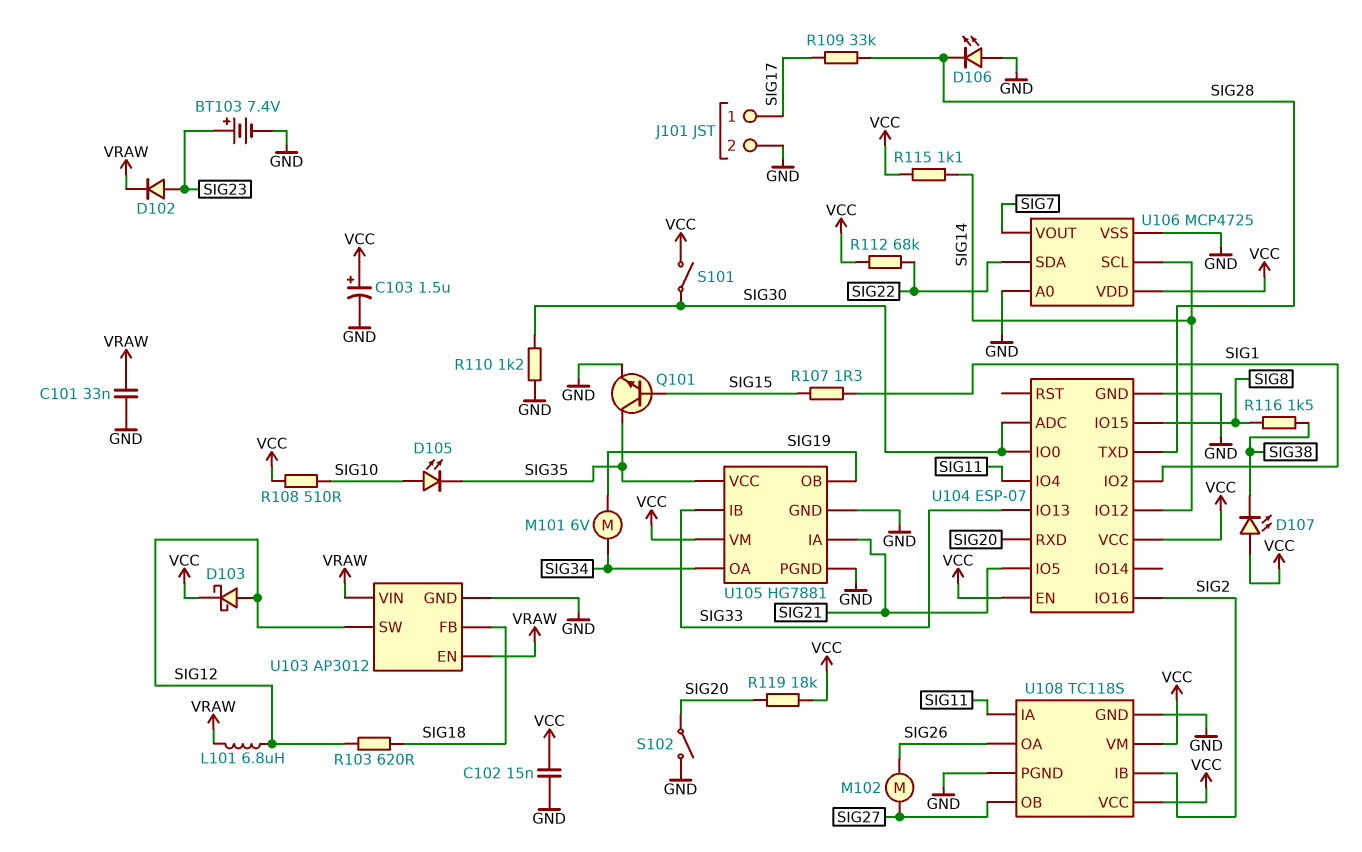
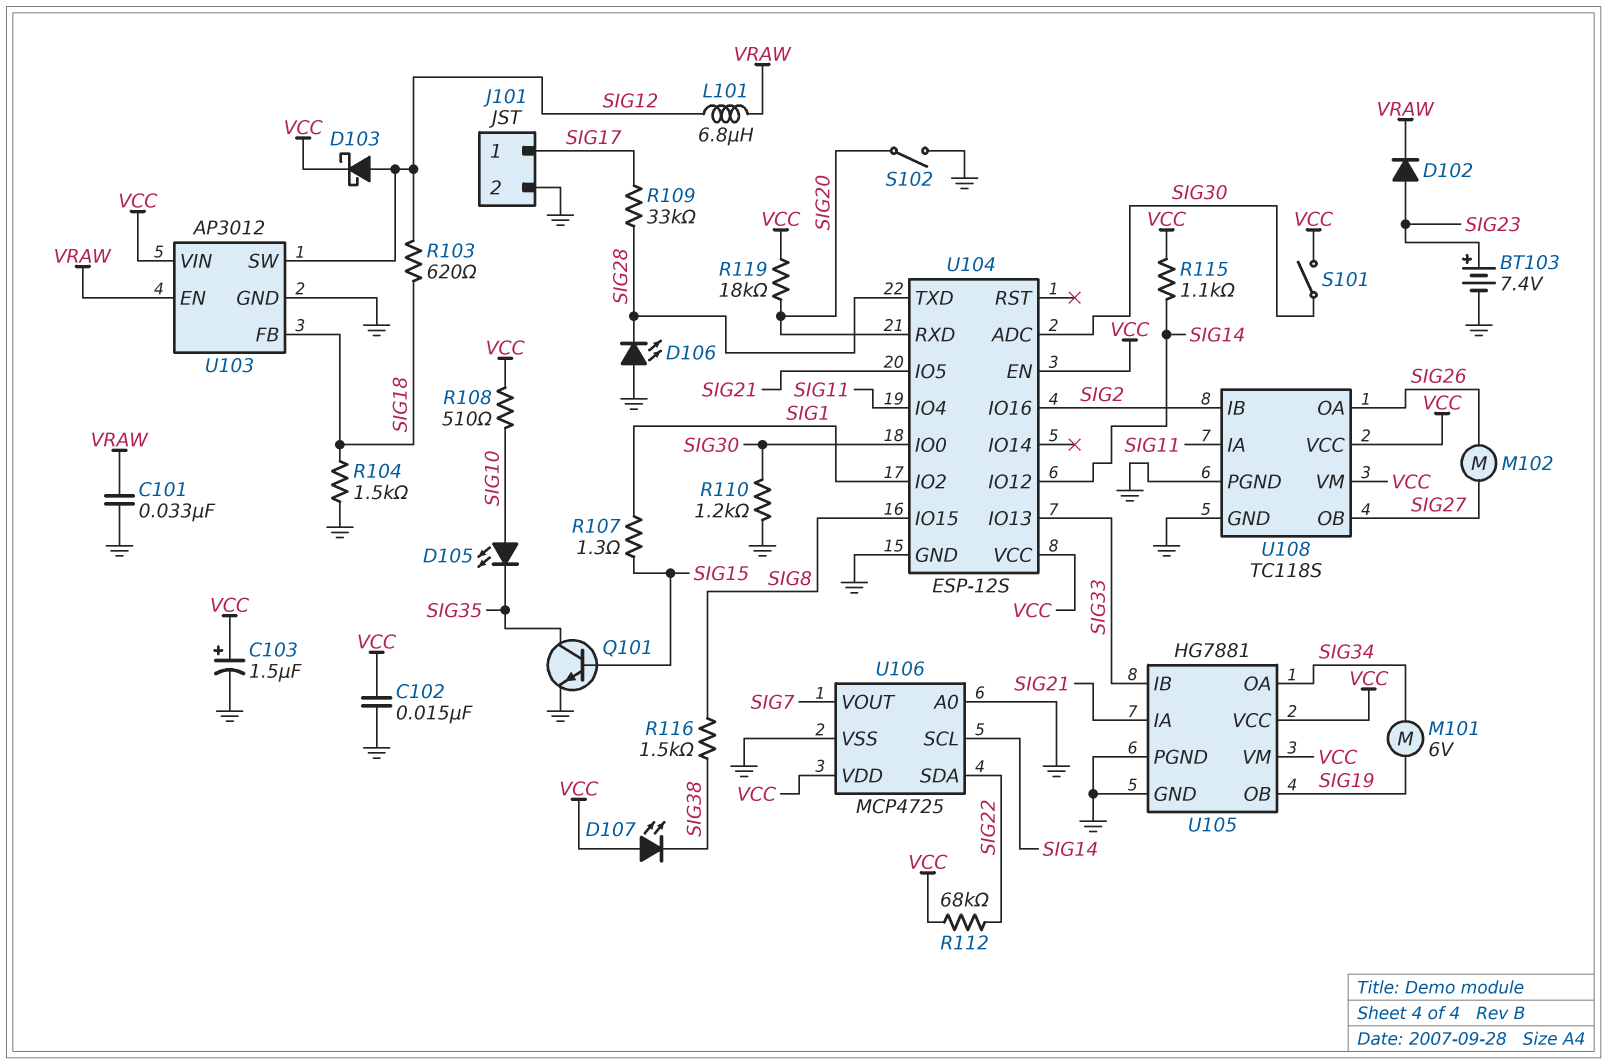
R104: none -> 1.5k (GND, SIG18)
U103 pin VIN: VRAW -> VCC
U104: ESP-07 -> ESP-12S
U105 pin VCC: SIG35 -> VCC

